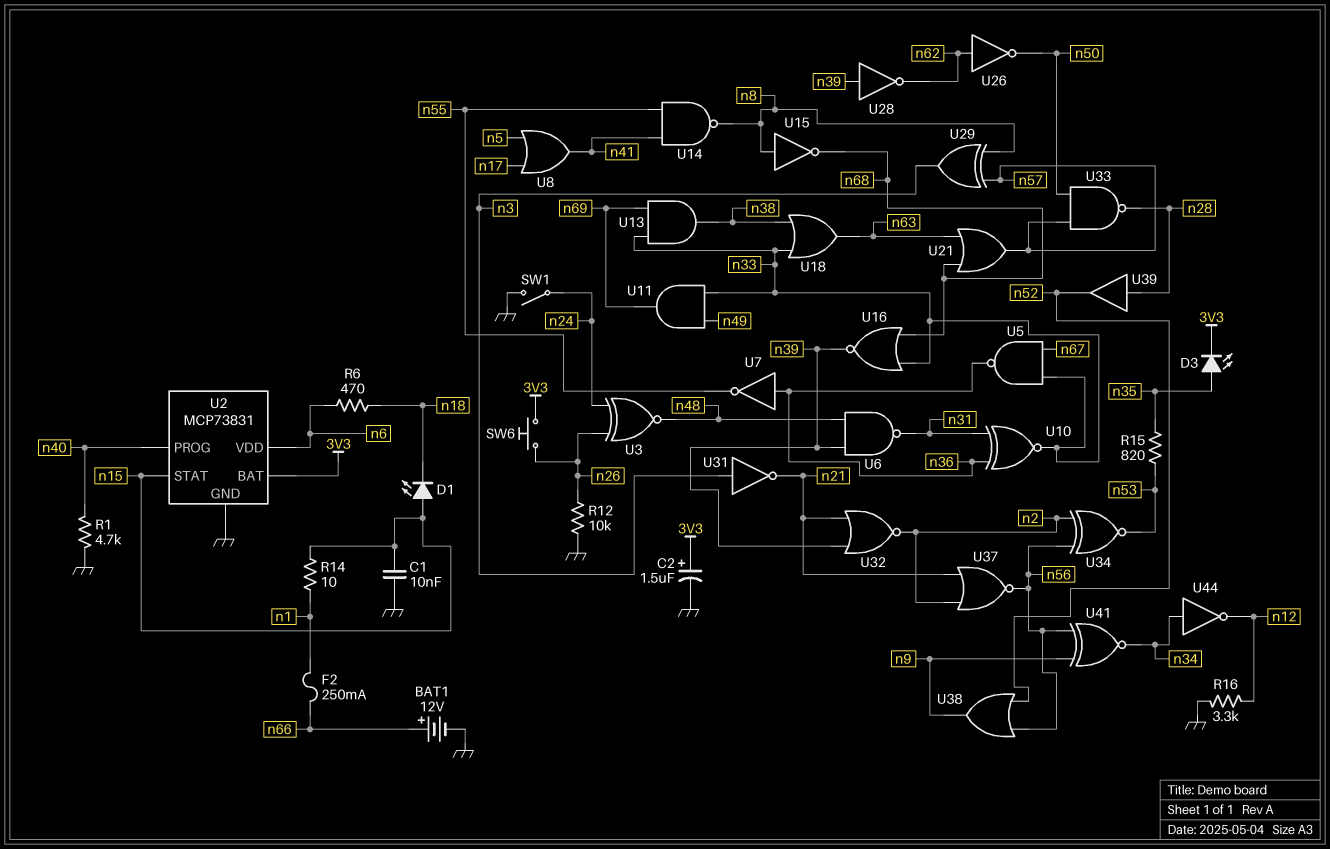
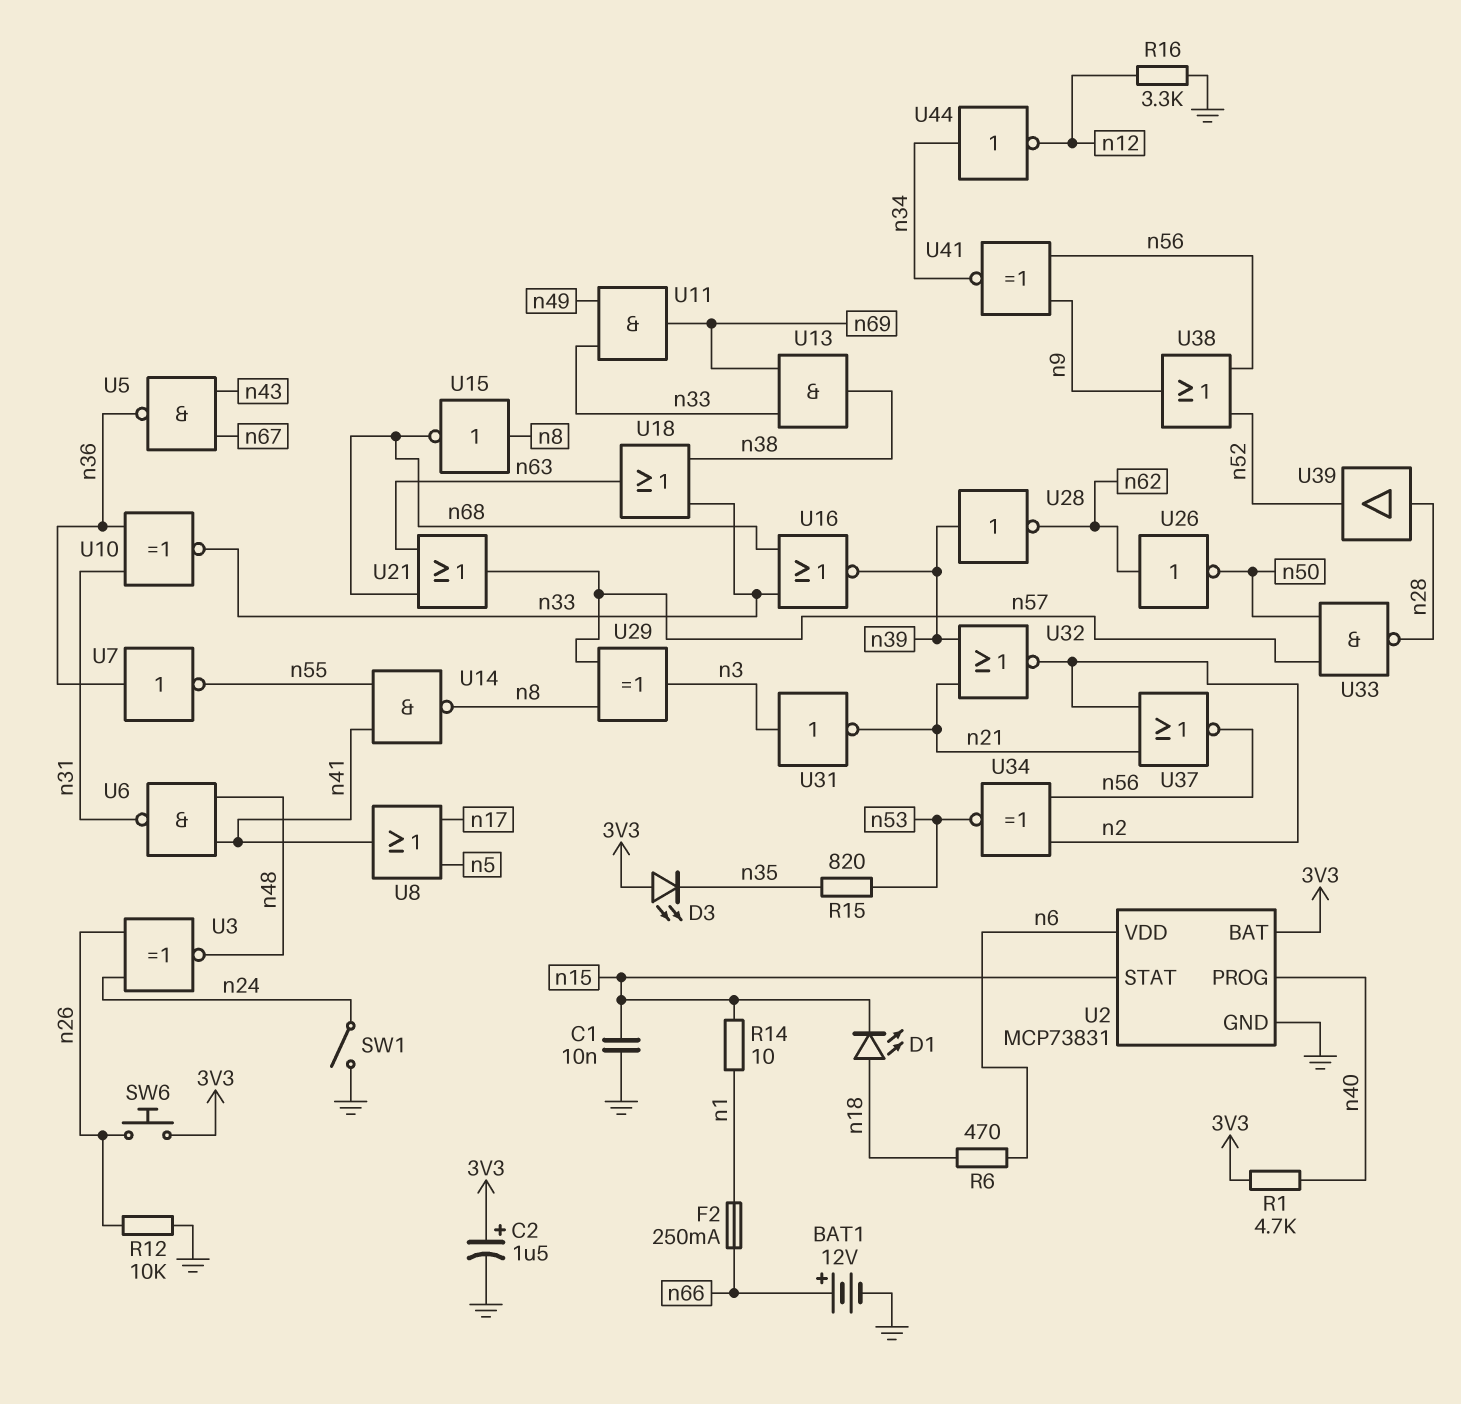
D1: LED (A n15, K n18) -> LED (A n18, K n15)
D3: LED (A n35, K 3V3) -> LED (A 3V3, K n35)
R1: 4.7k (GND, n40) -> 4.7k (3V3, n40)
U5: NAND (in n33, in n67, out n36) -> NAND (in n43, in n67, out n36)
U6: NAND (in n39, in n48, out n31) -> NAND (in n41, in n48, out n31)

